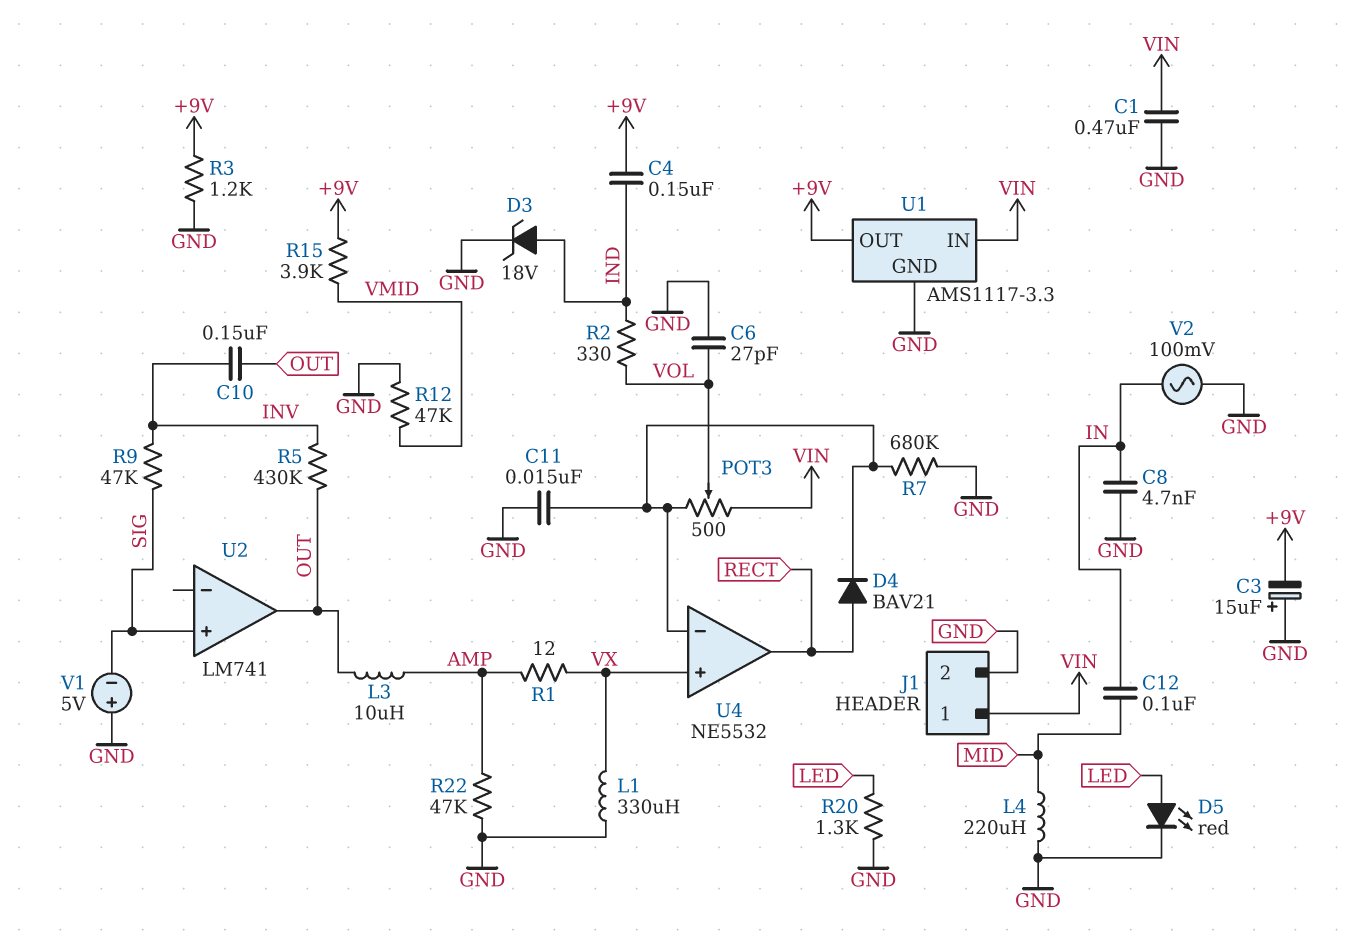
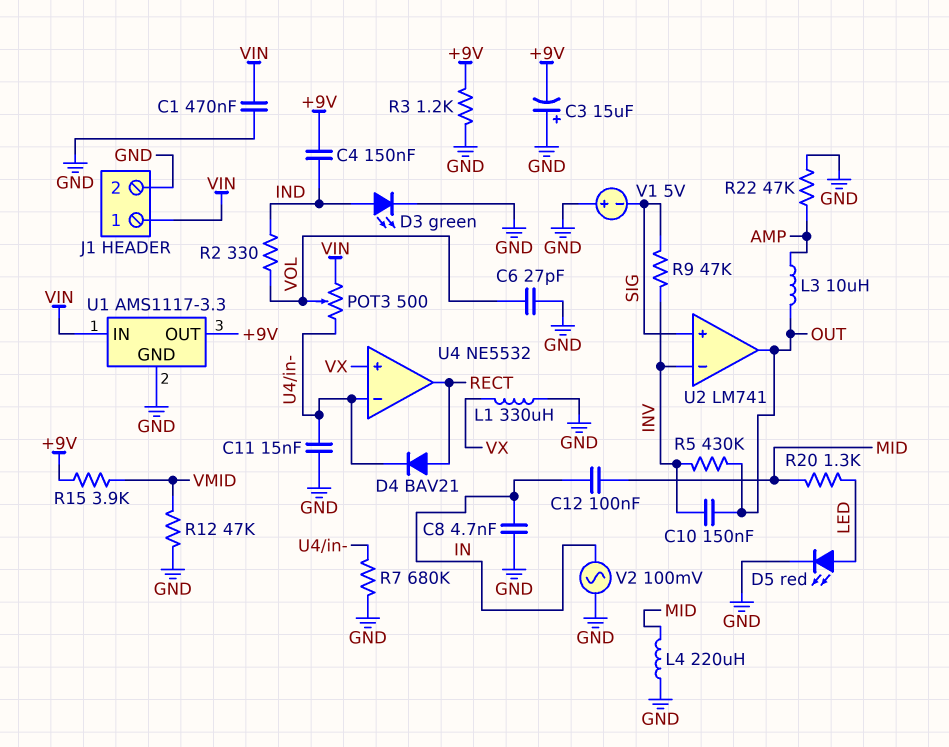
D3: zener 18V (A IND, K GND) -> LED green (A IND, K GND)
R1: 12 (AMP, VX) -> none
R20: 1.3k (GND, LED) -> 1.3k (LED, MID)
U2 pin in-: none -> INV

